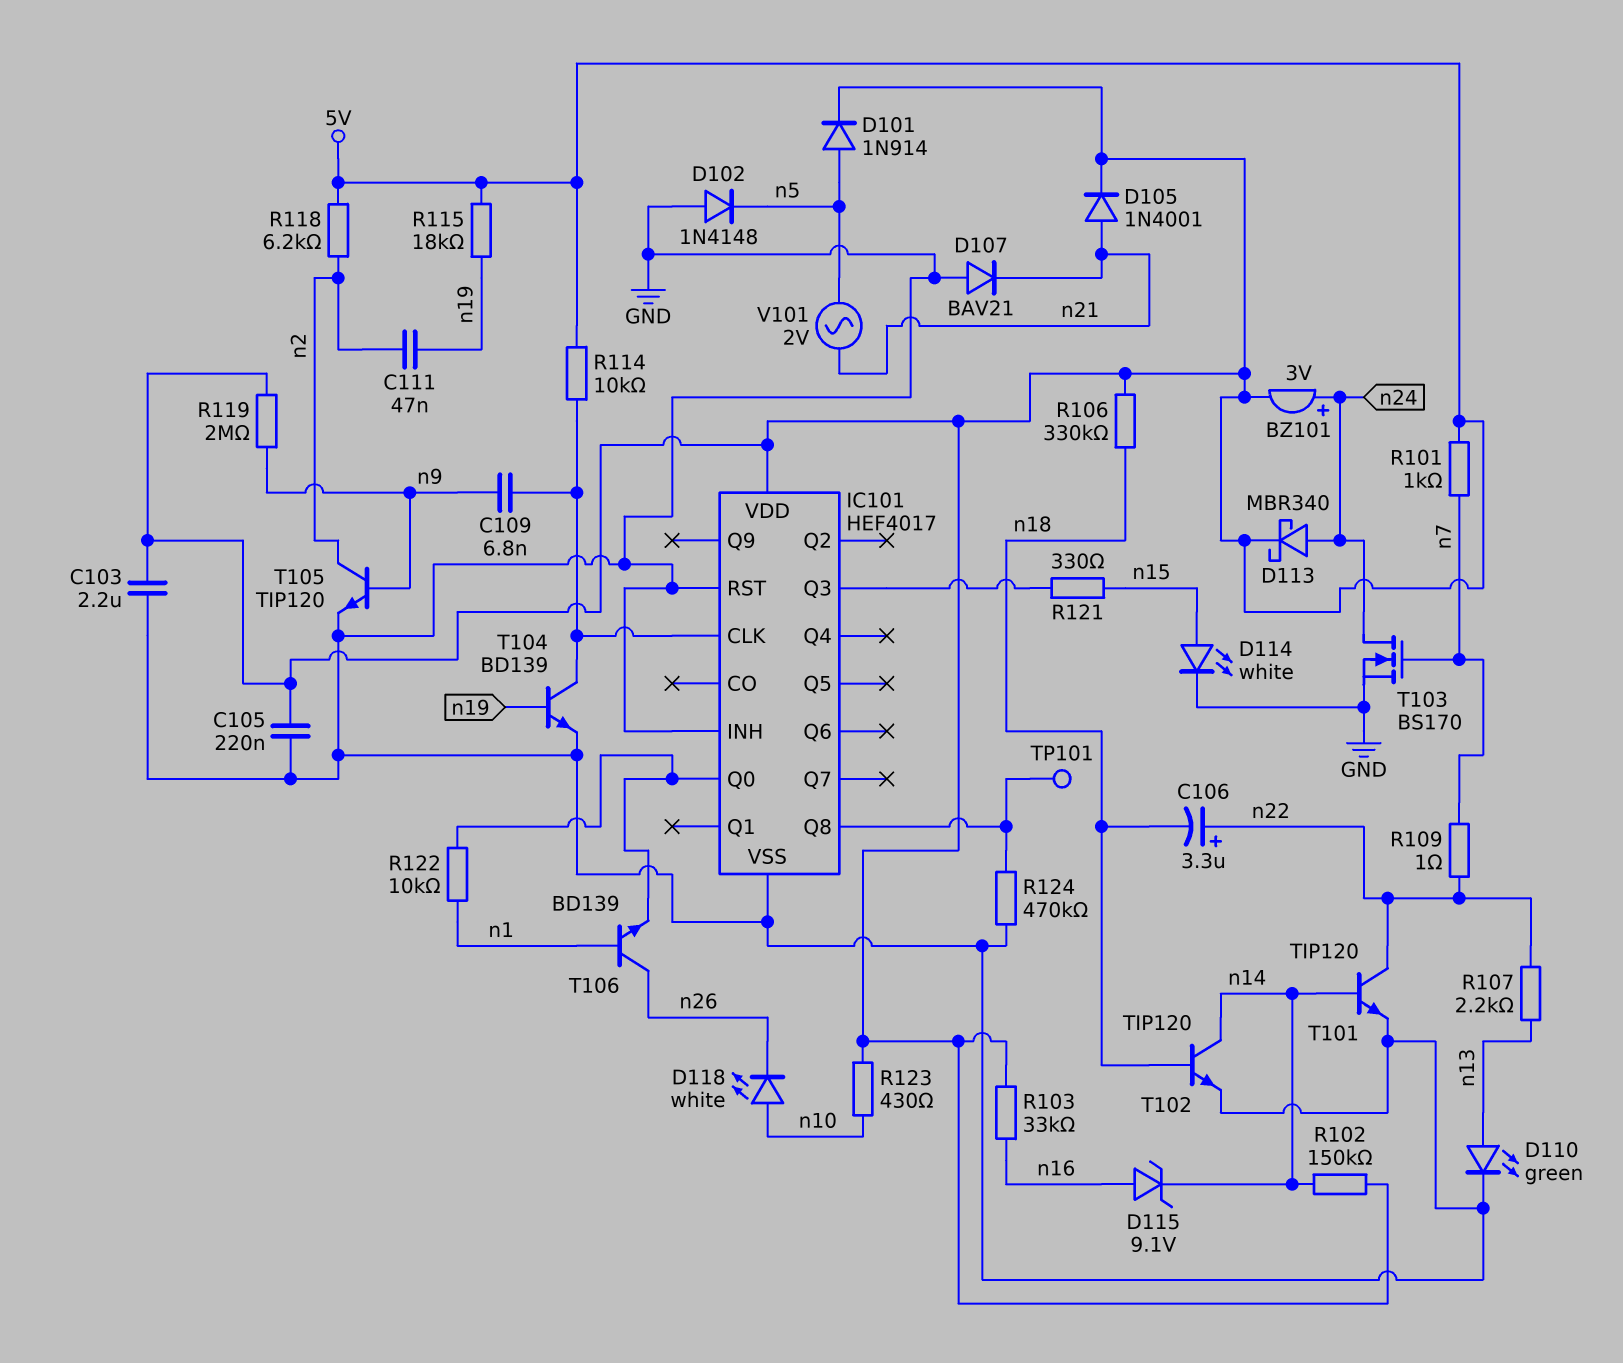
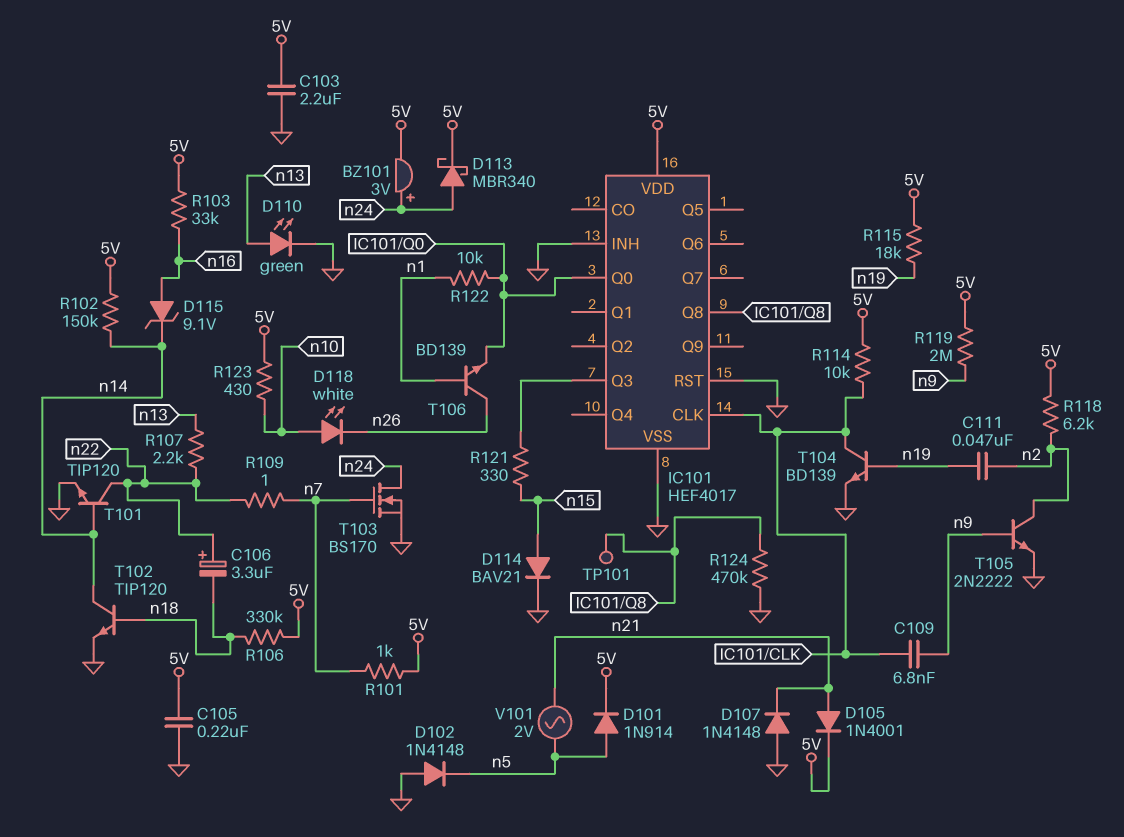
D107: diode BAV21 (A GND, K n21) -> diode 1N4148 (A GND, K n21)
D114: LED white (A n15, K GND) -> diode BAV21 (A n15, K GND)
T105: NPN TIP120 (B n9, C n2, E GND) -> NPN 2N2222 (B n9, C n2, E GND)

